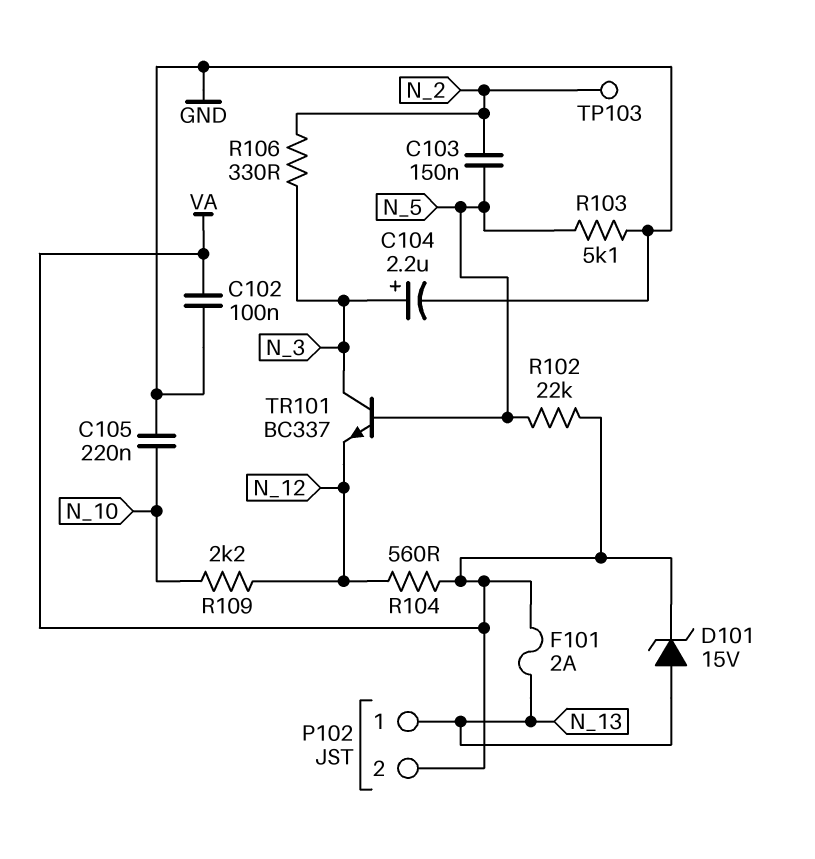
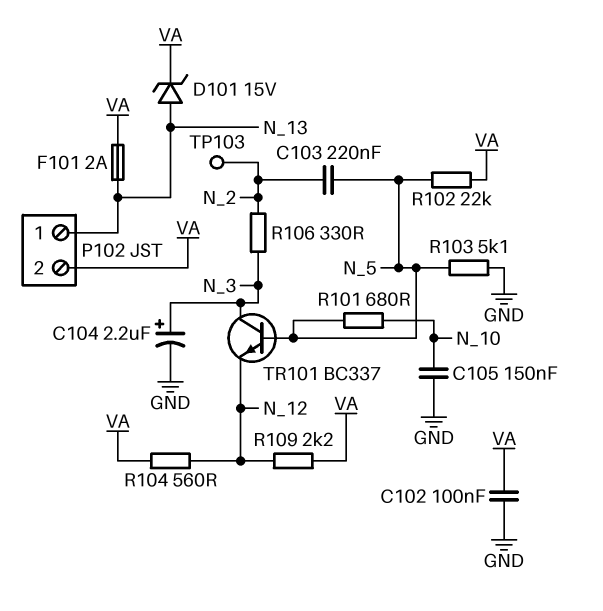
C103: 150nF (N_2, N_5) -> 220nF (N_2, N_5)
C105: 220nF (GND, N_10) -> 150nF (GND, N_10)
R101: none -> 680 (N_5, N_10)
R109: 2.2k (N_10, N_12) -> 2.2k (N_12, VA)

